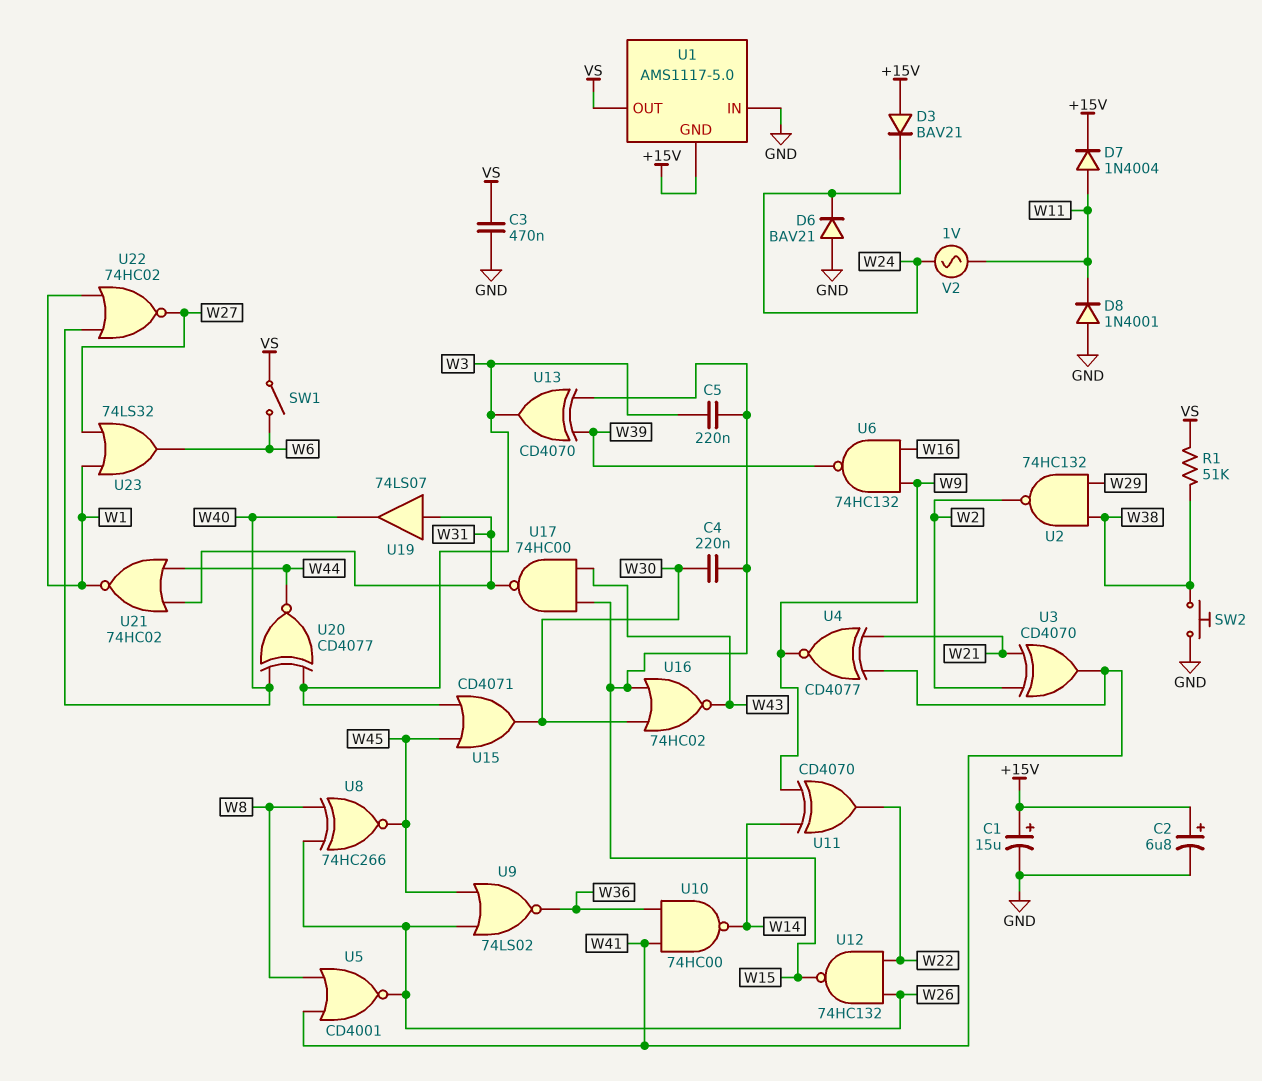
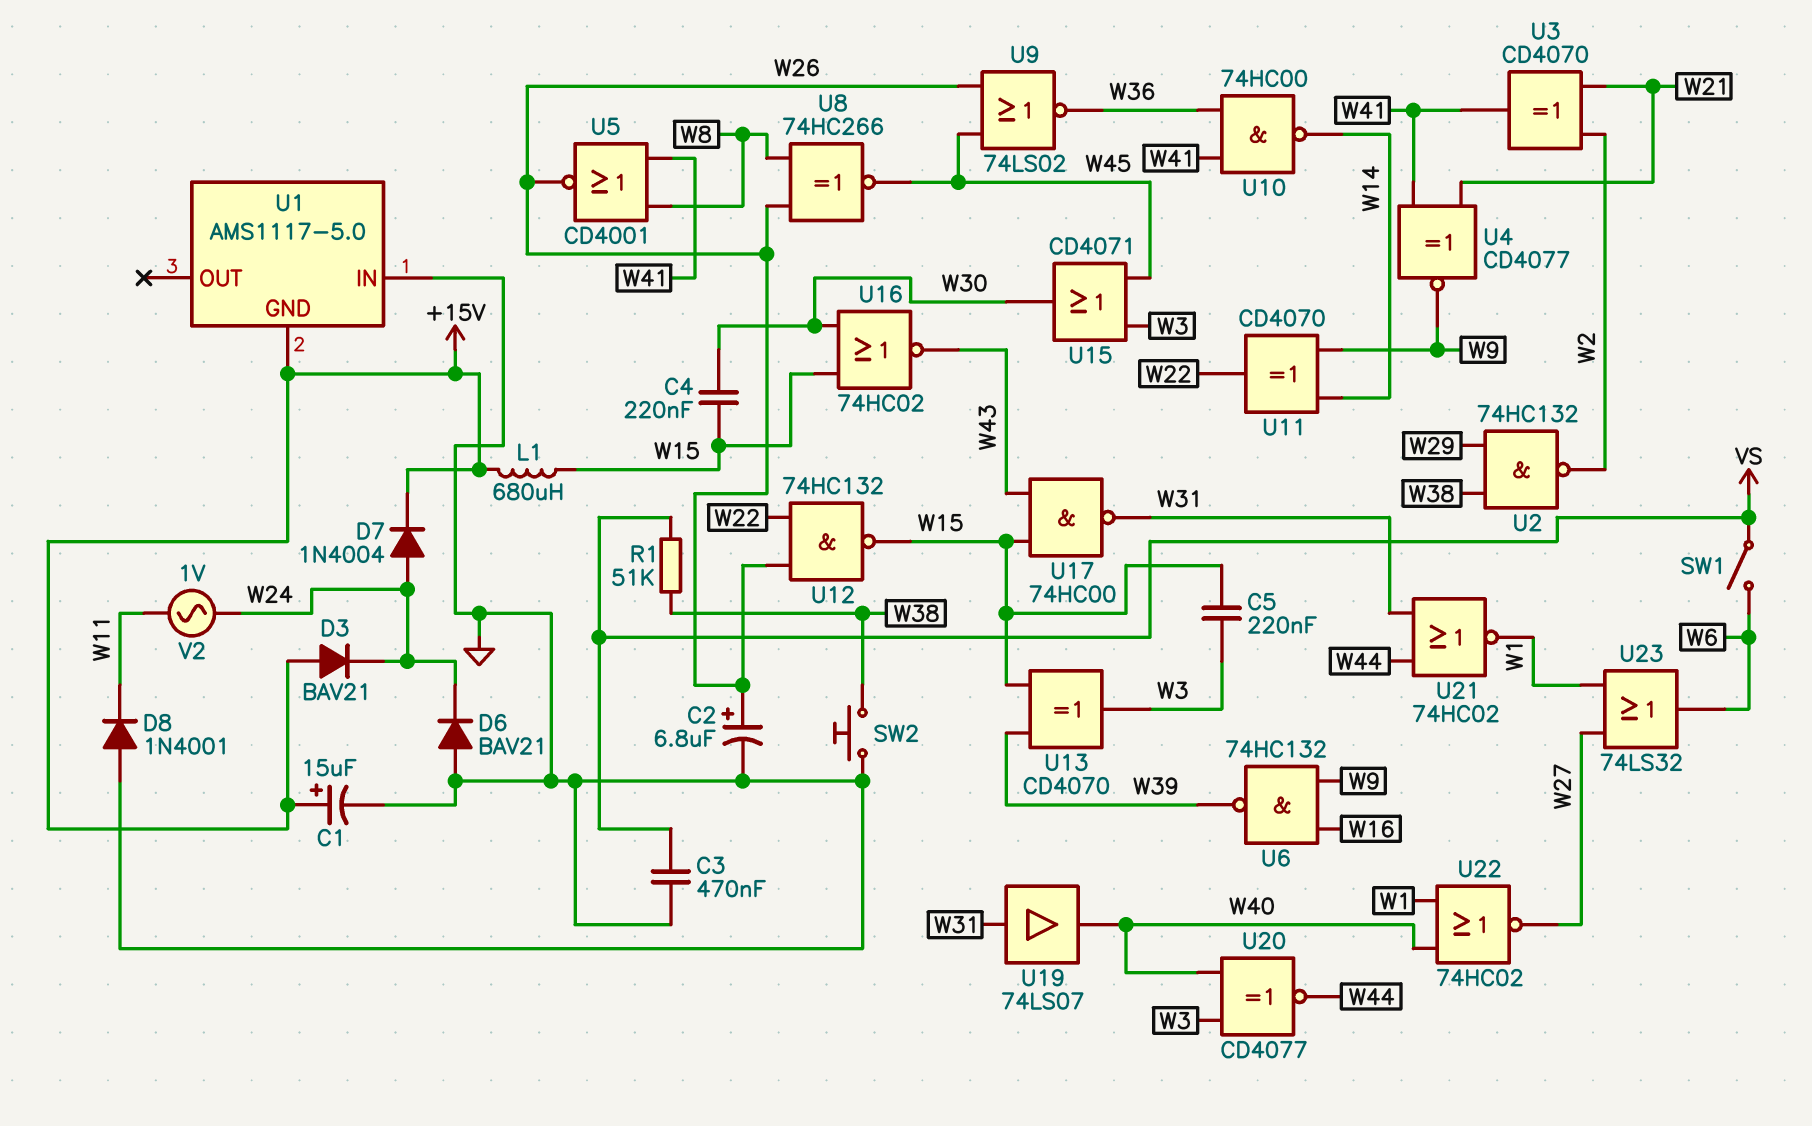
C2: 6.8uF (plus +15V, minus GND) -> 6.8uF (plus W26, minus GND)
D7: diode 1N4004 (A W11, K +15V) -> diode 1N4004 (A W24, K +15V)
L1: none -> 680uH (+15V, W15)
U1 pin OUT: VS -> none

